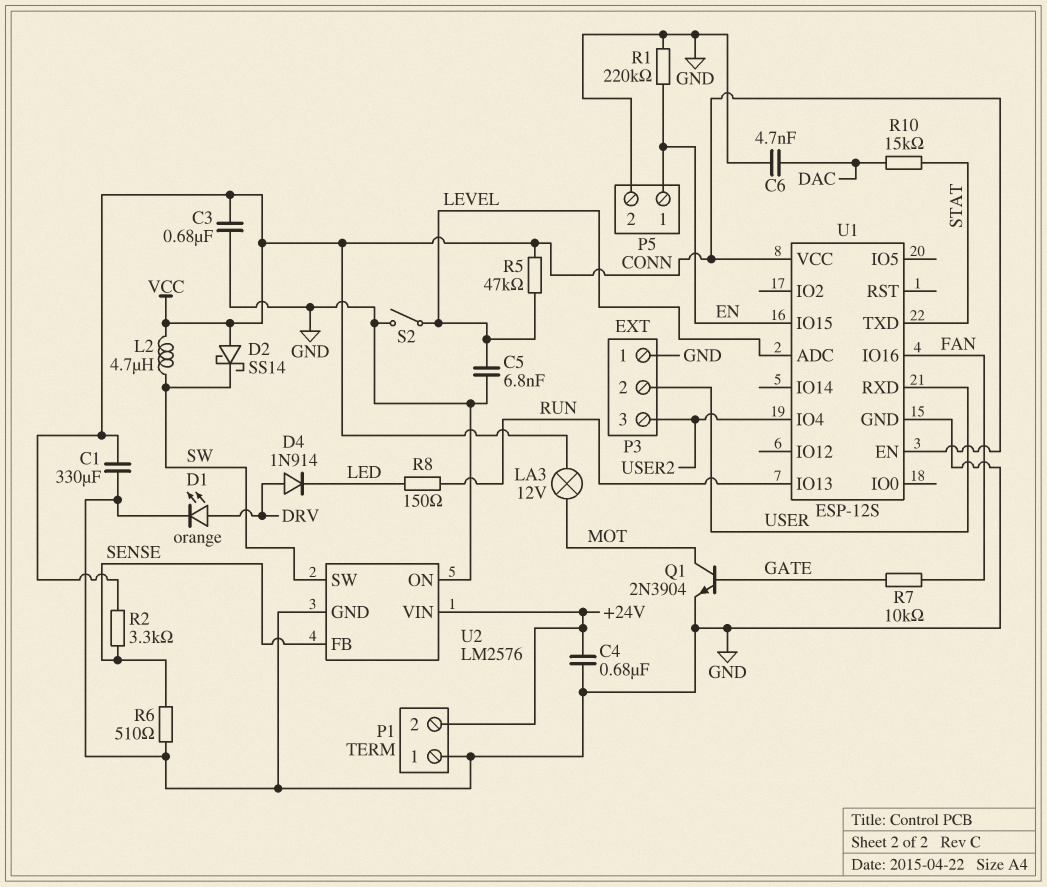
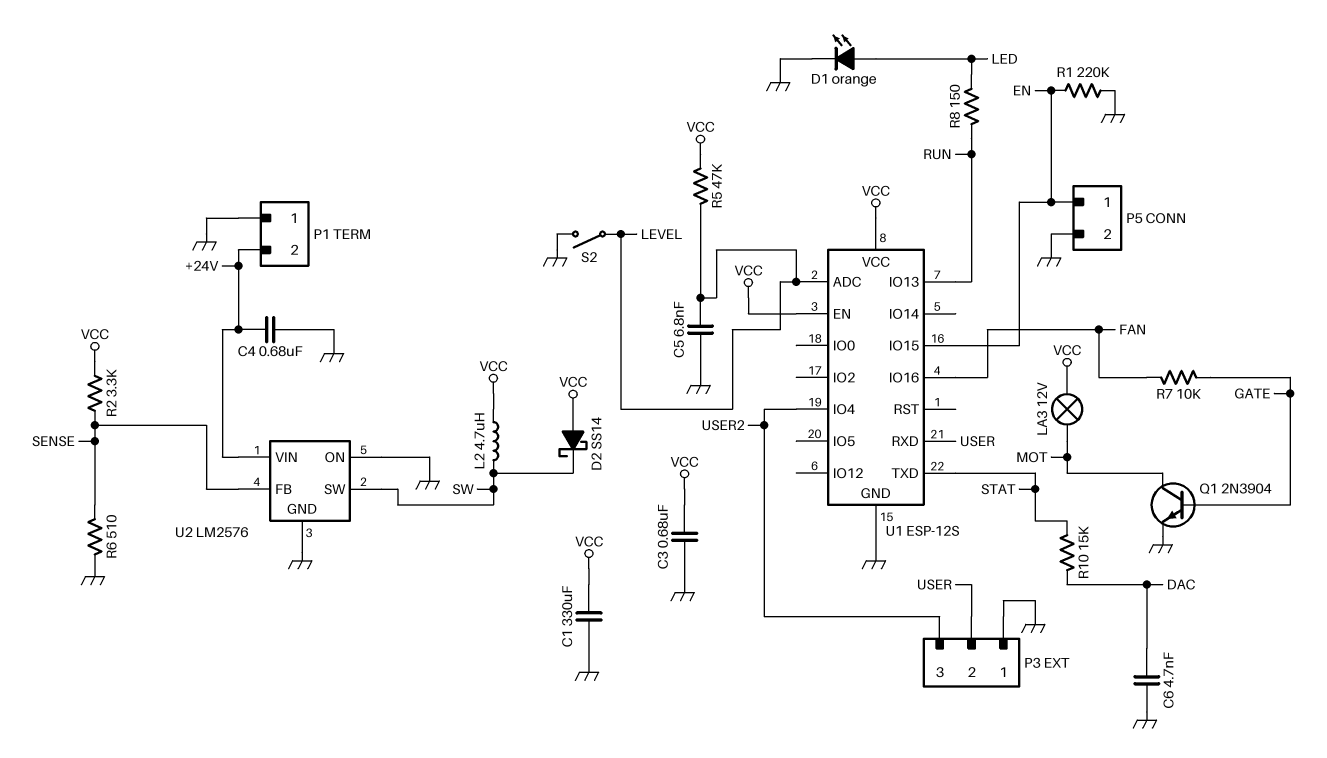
D1: LED orange (A DRV, K GND) -> LED orange (A LED, K GND)
D4: diode 1N914 (A DRV, K LED) -> none

